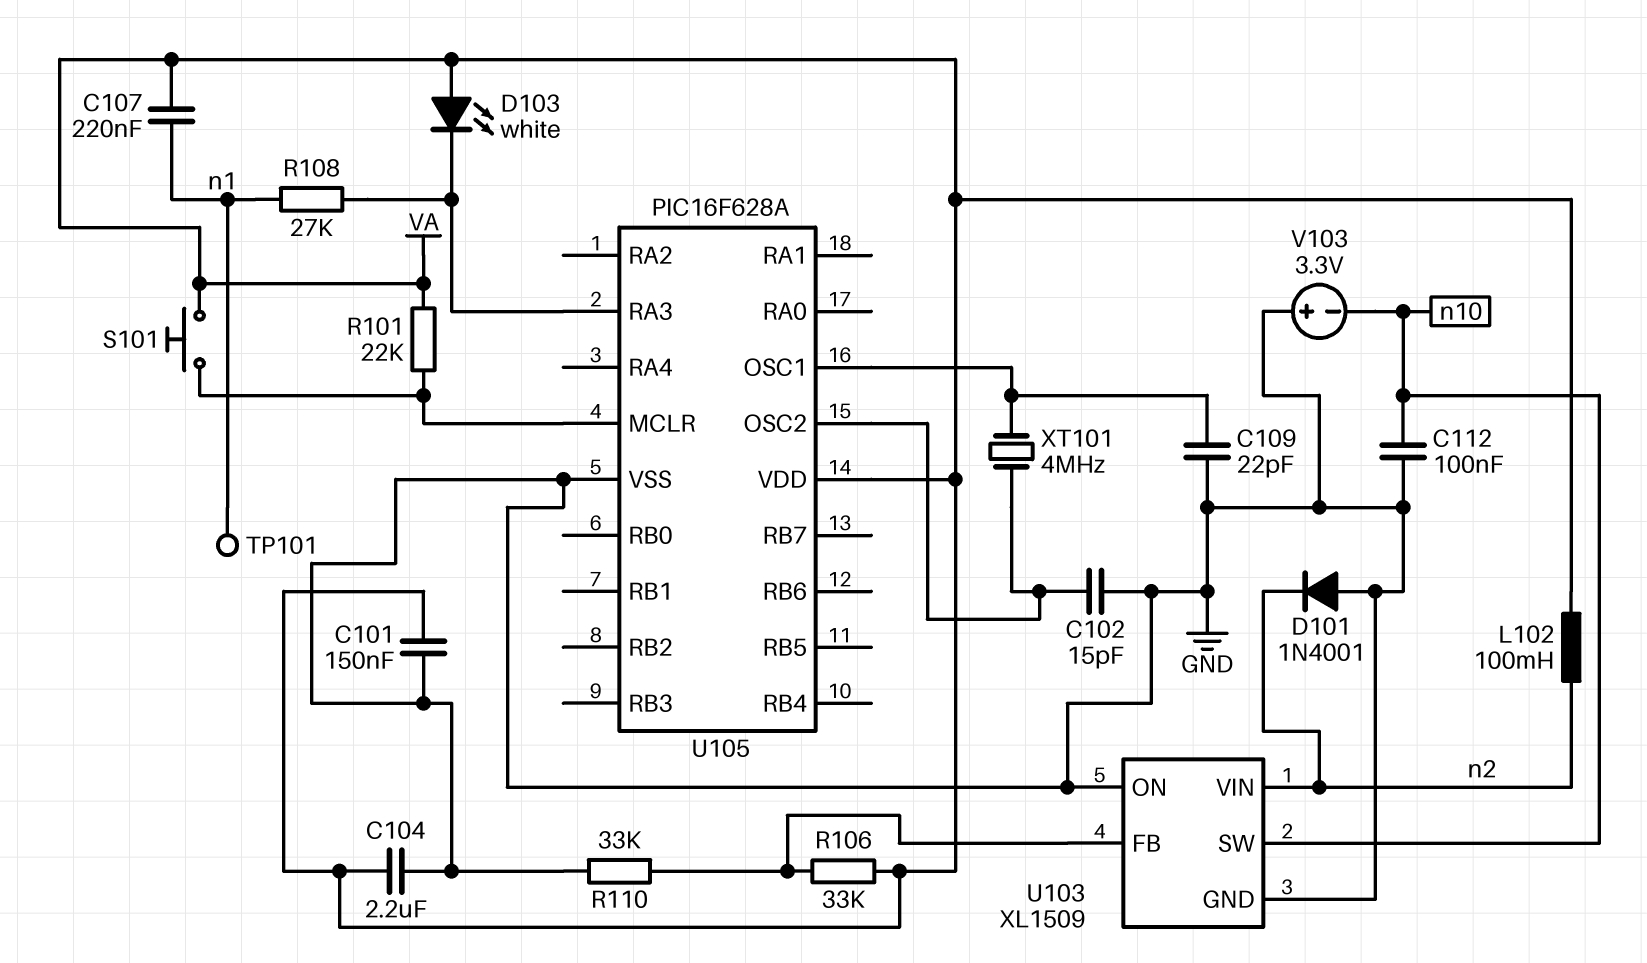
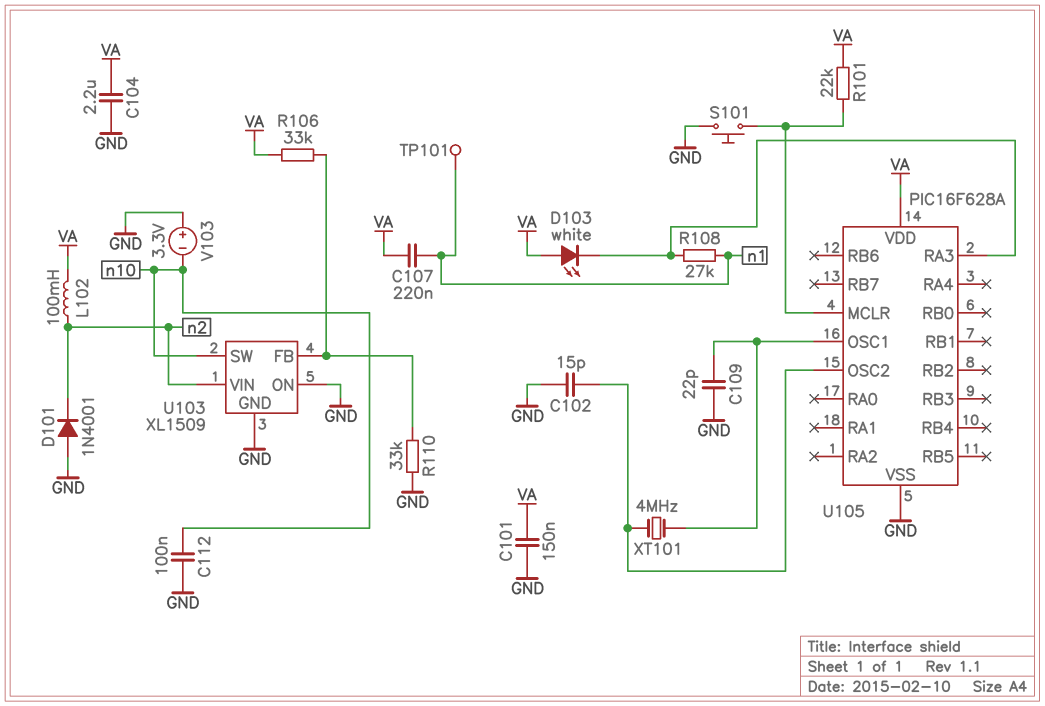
S101: button (U105/MCLR, VA) -> button (GND, U105/MCLR)

